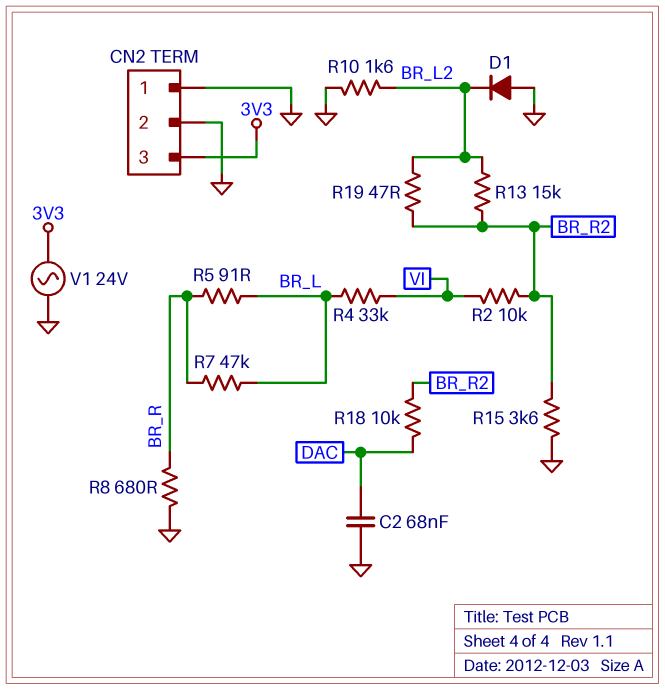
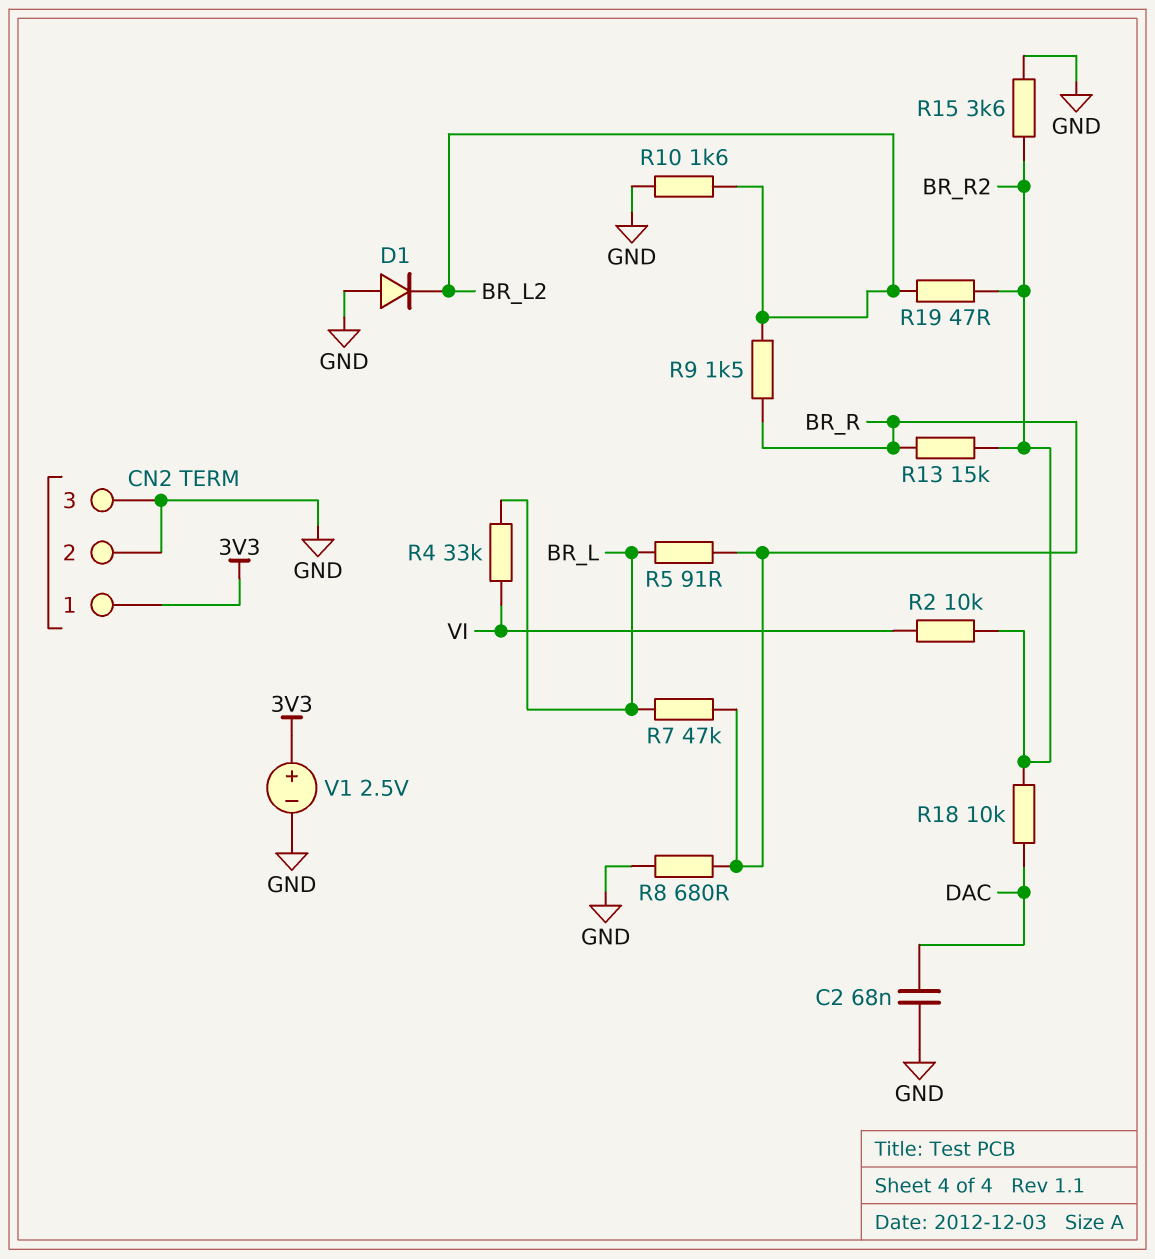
CN2 pin 1: GND -> 3V3
CN2 pin 3: 3V3 -> GND
R9: none -> 1.5k (BR_L2, BR_R)
R13: 15k (BR_L2, BR_R2) -> 15k (BR_R, BR_R2)
V1: AC 24V (3V3, GND) -> 2.5V (plus 3V3, minus GND)

